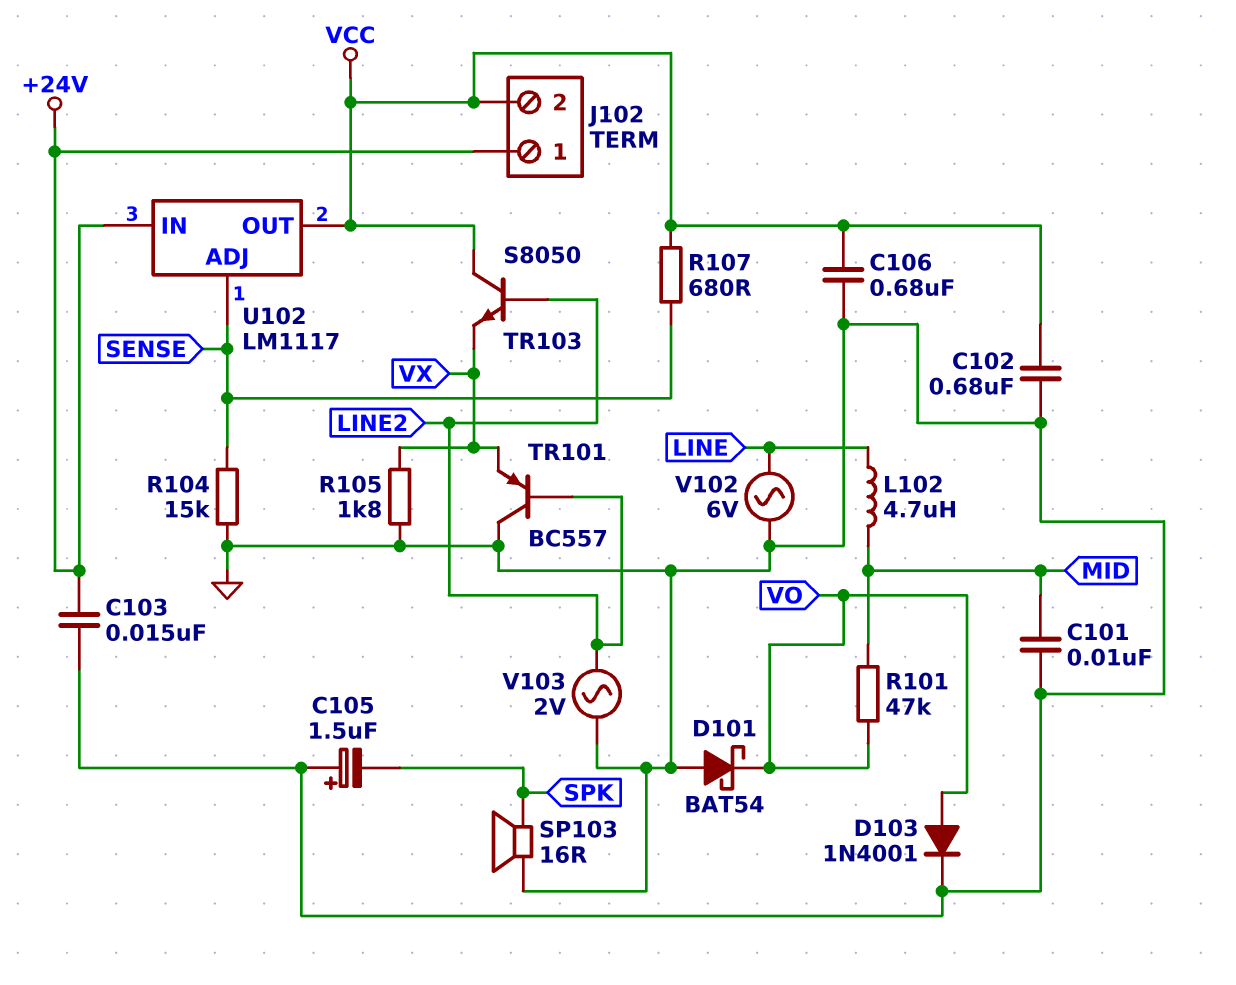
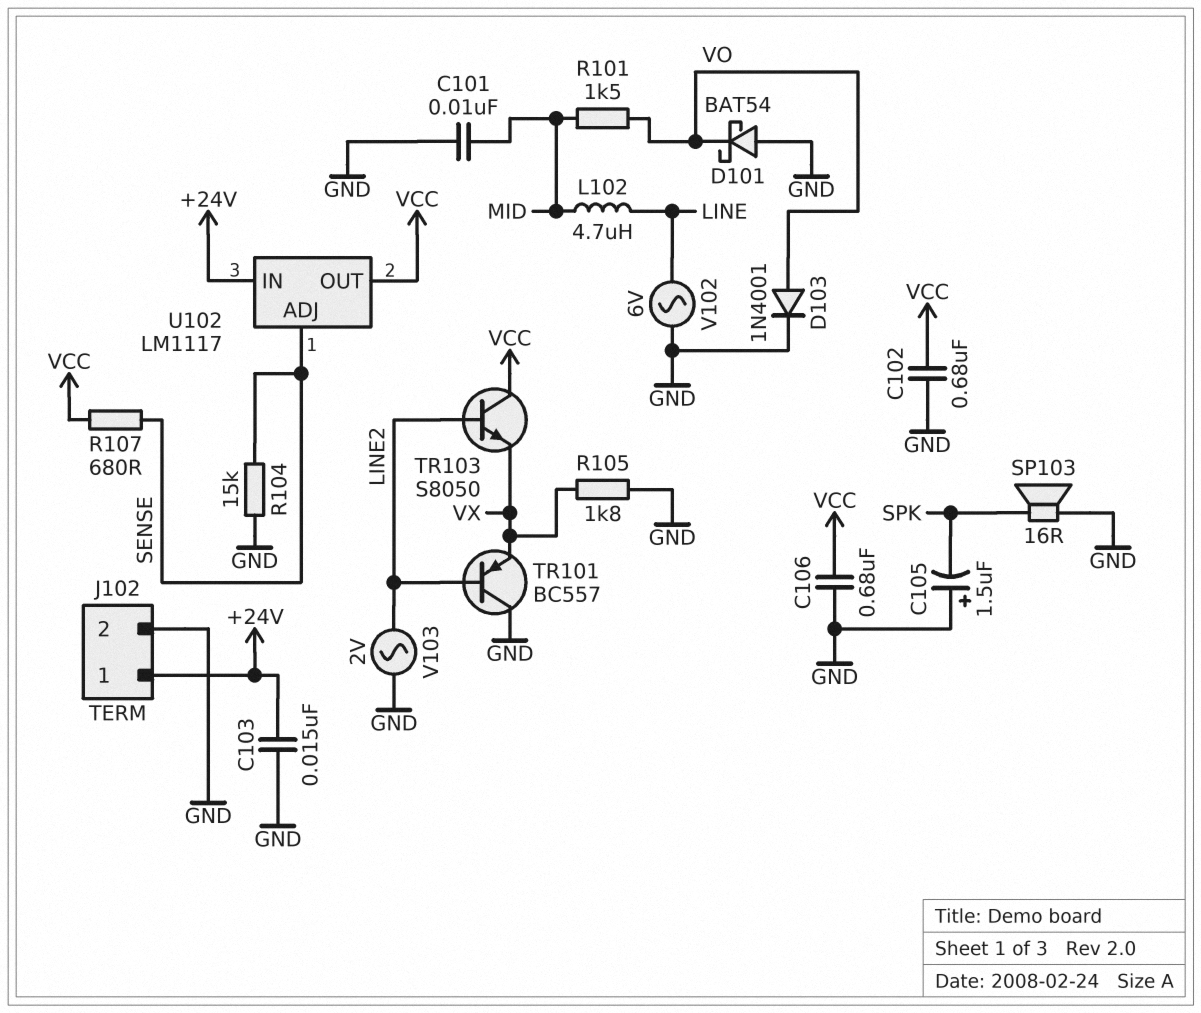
J102 pin 2: VCC -> GND
R101: 47k (MID, VO) -> 1.5k (MID, VO)

